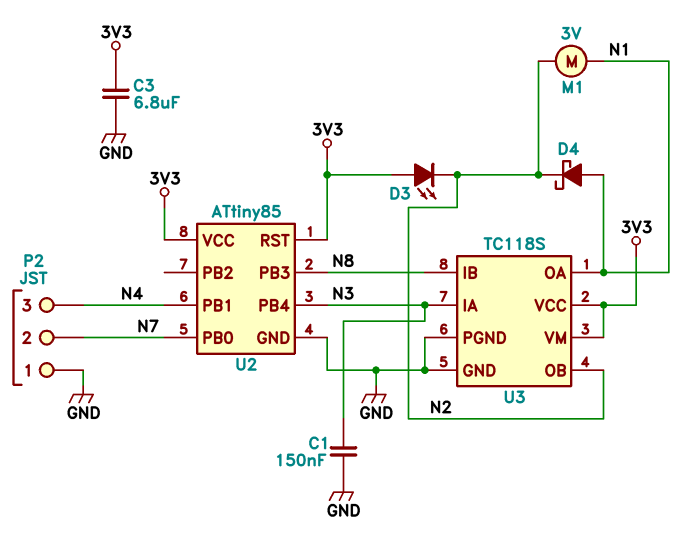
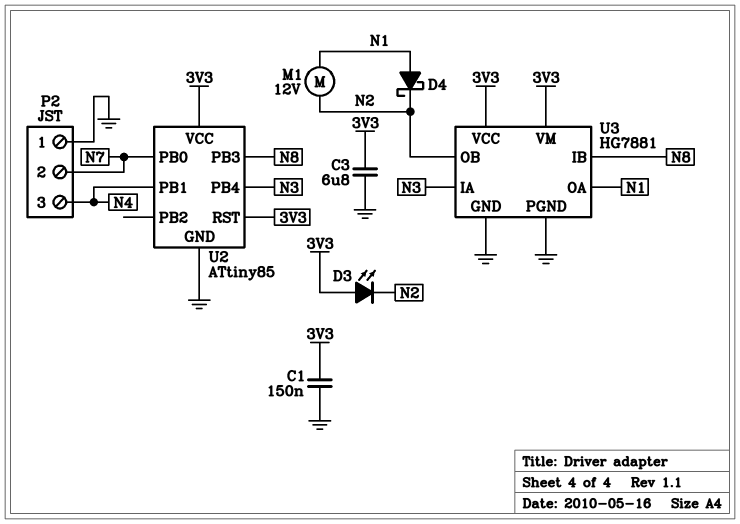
C1: 150nF (GND, N3) -> 150nF (3V3, GND)
M1: motor 3V (N1, N2) -> motor 12V (N1, N2)
U3: TC118S -> HG7881

